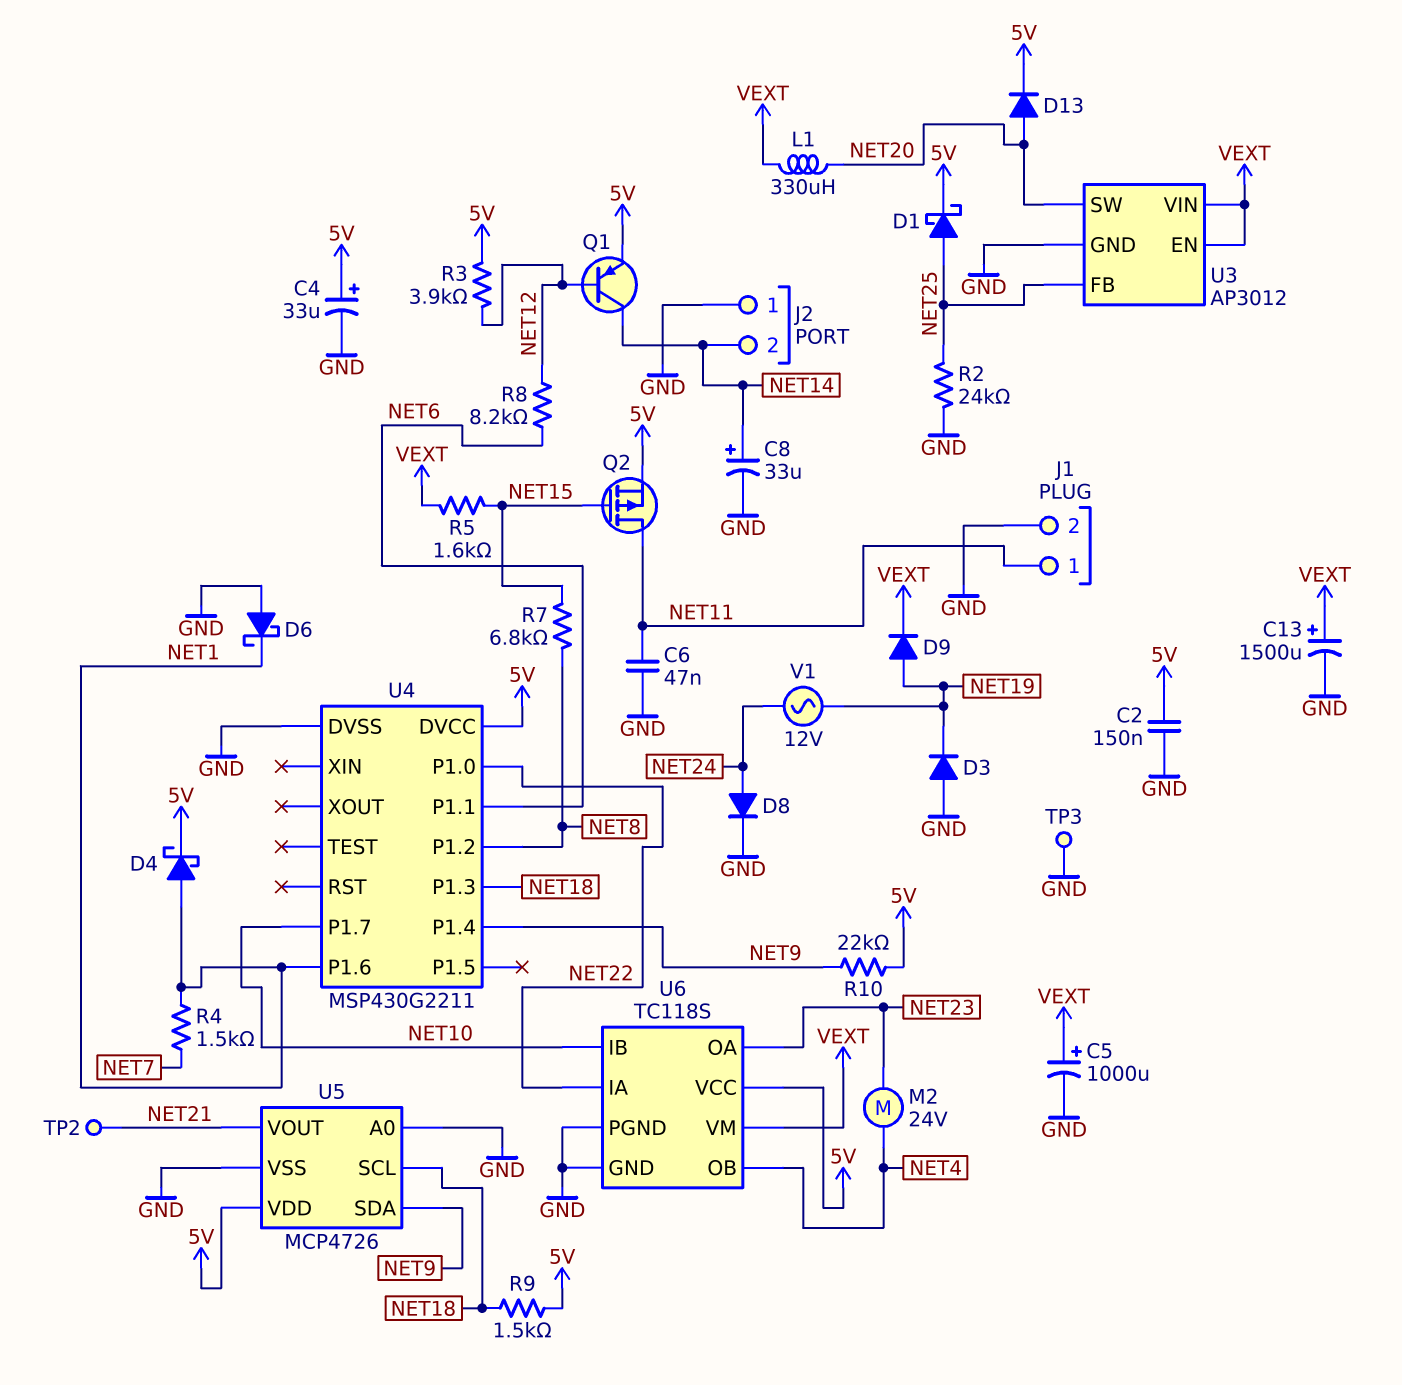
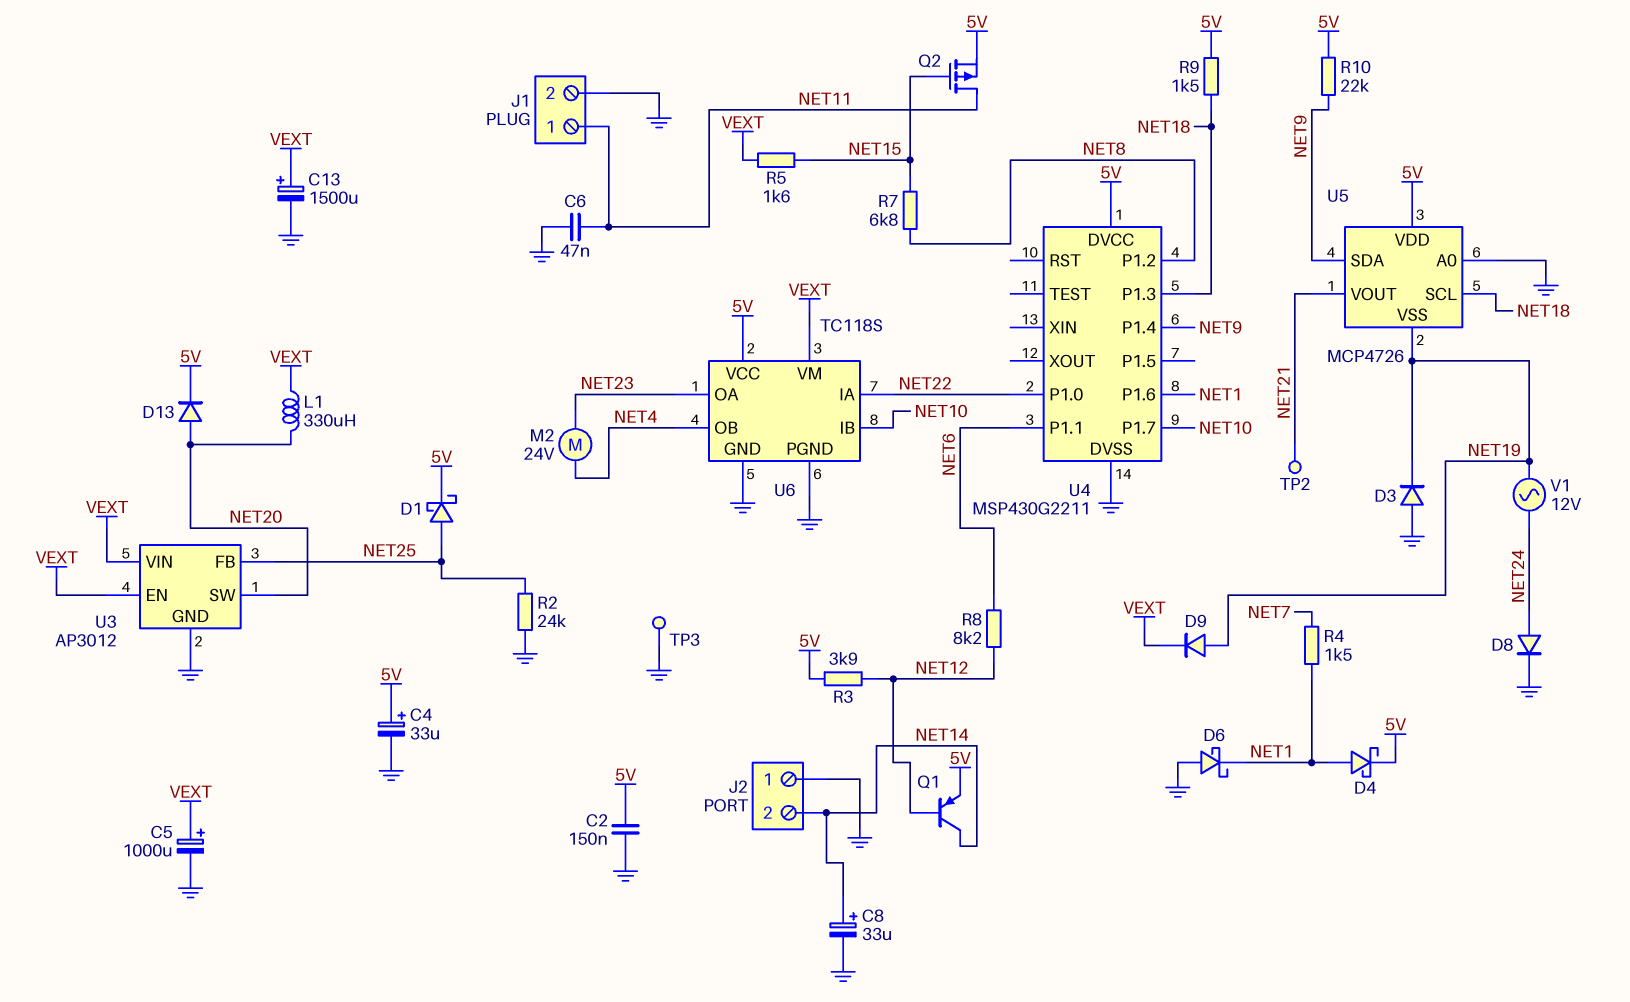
U5 pin VSS: GND -> NET19

